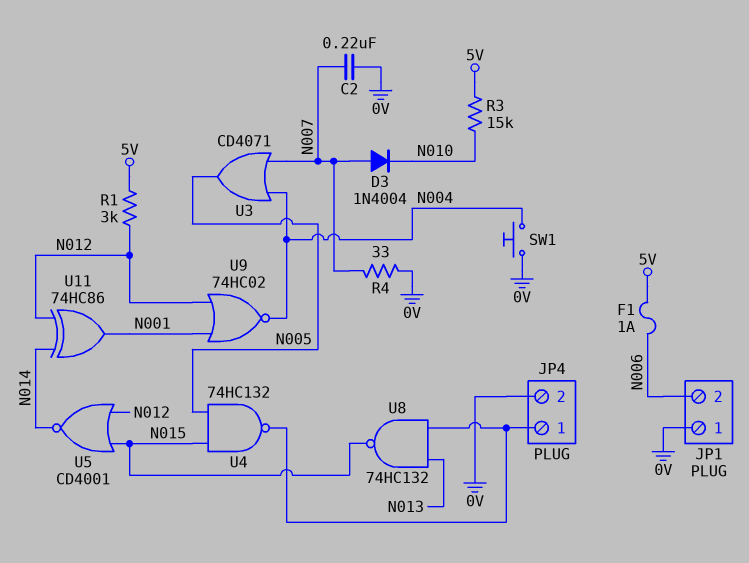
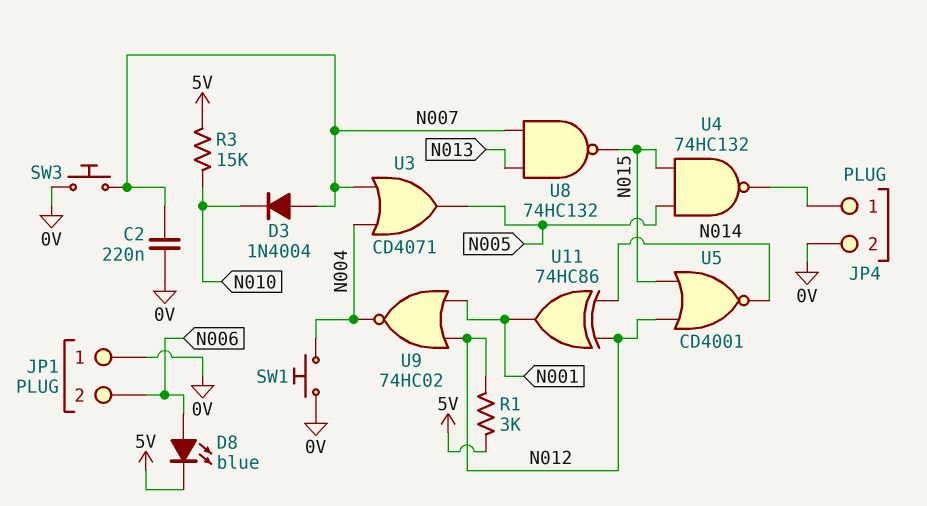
D8: none -> LED blue (A N006, K 5V)
F1: 1A (5V, N006) -> none
R4: 33 (0V, N007) -> none
SW3: none -> button (0V, N007)
U8: NAND 74HC132 (in JP4/1, in N013, out N015) -> NAND 74HC132 (in N007, in N013, out N015)

